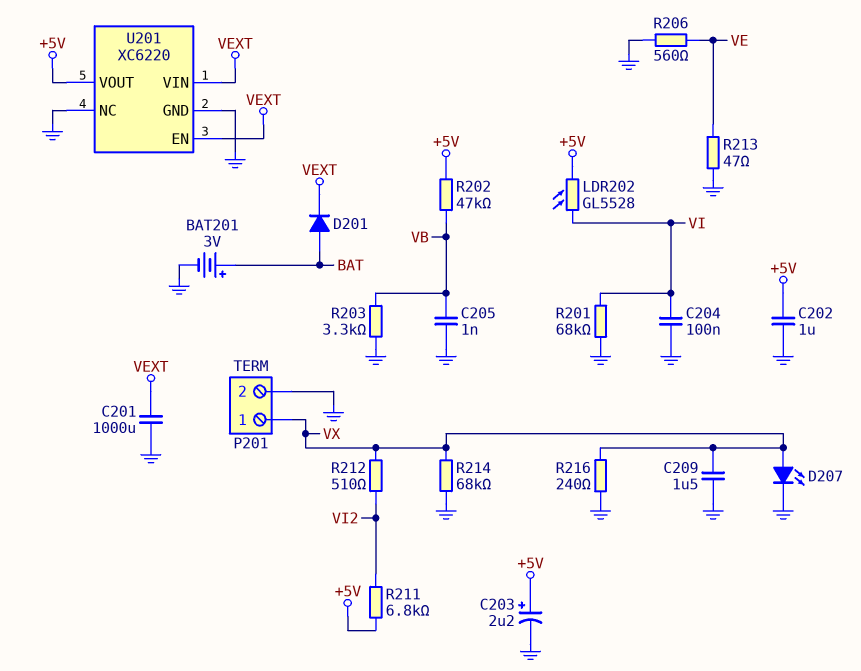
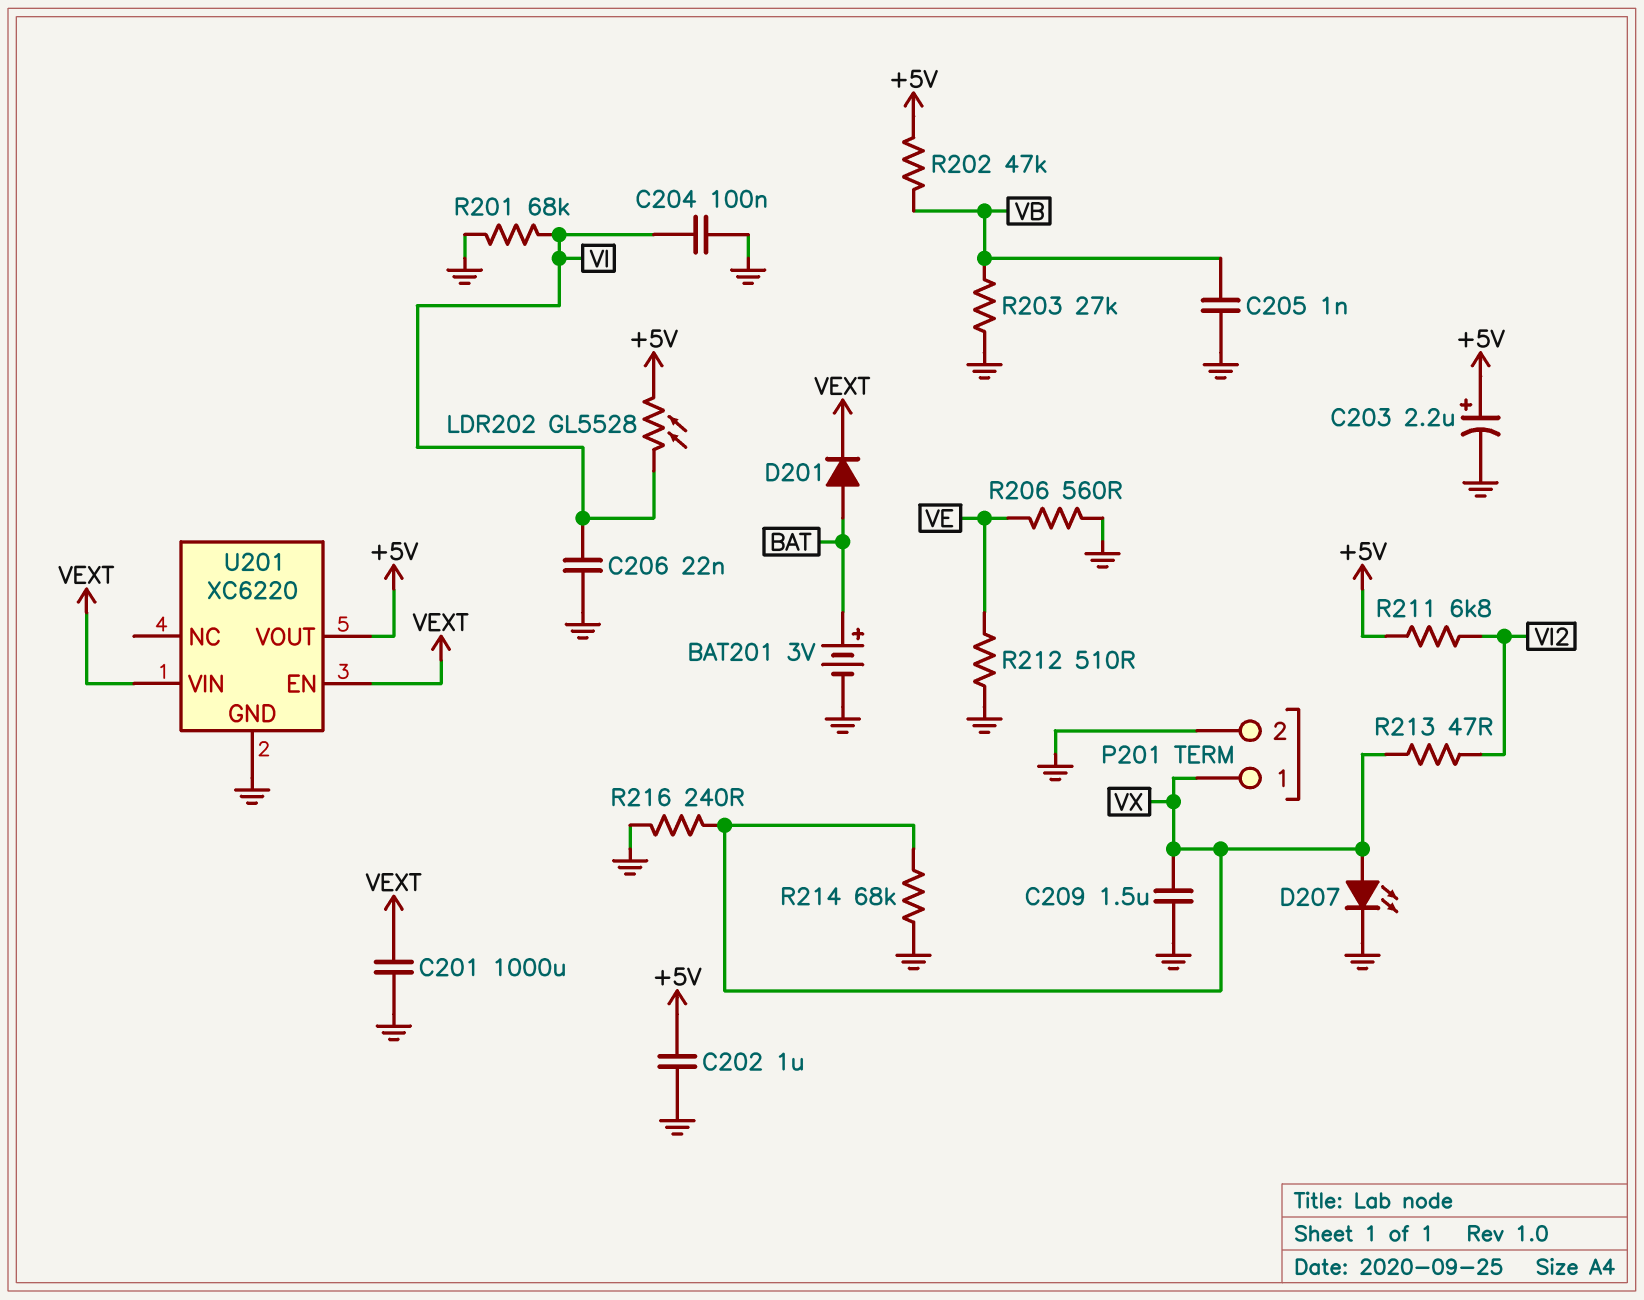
C206: none -> 22nF (GND, VI)
R203: 3.3k (GND, VB) -> 27k (GND, VB)
R212: 510 (VI2, VX) -> 510 (GND, VE)
R213: 47 (GND, VE) -> 47 (VI2, VX)
U201 pin NC: GND -> none

